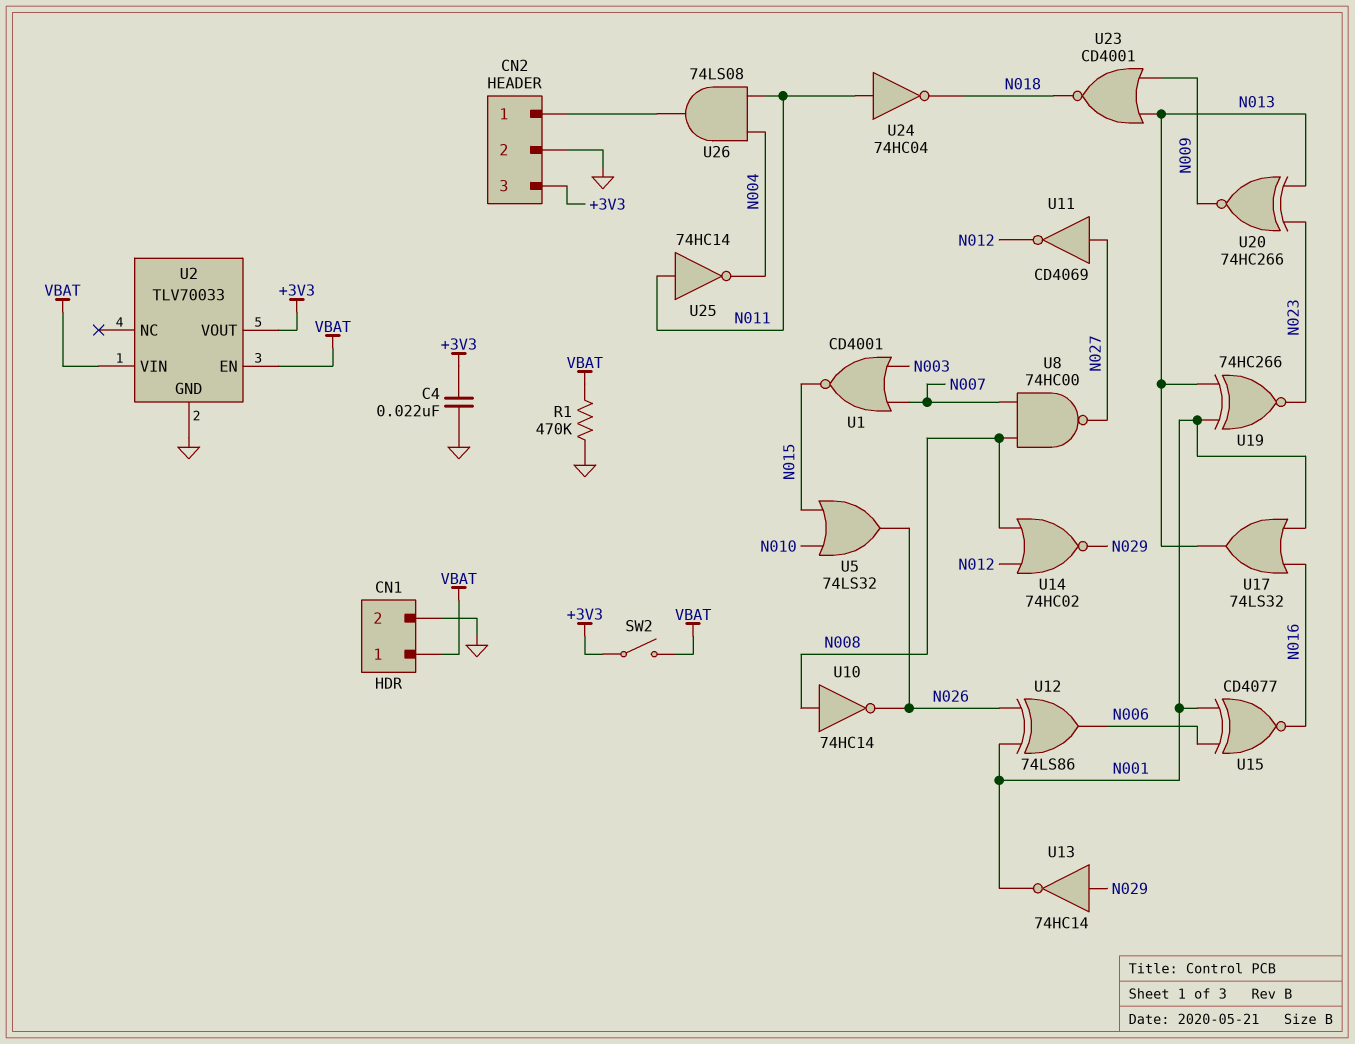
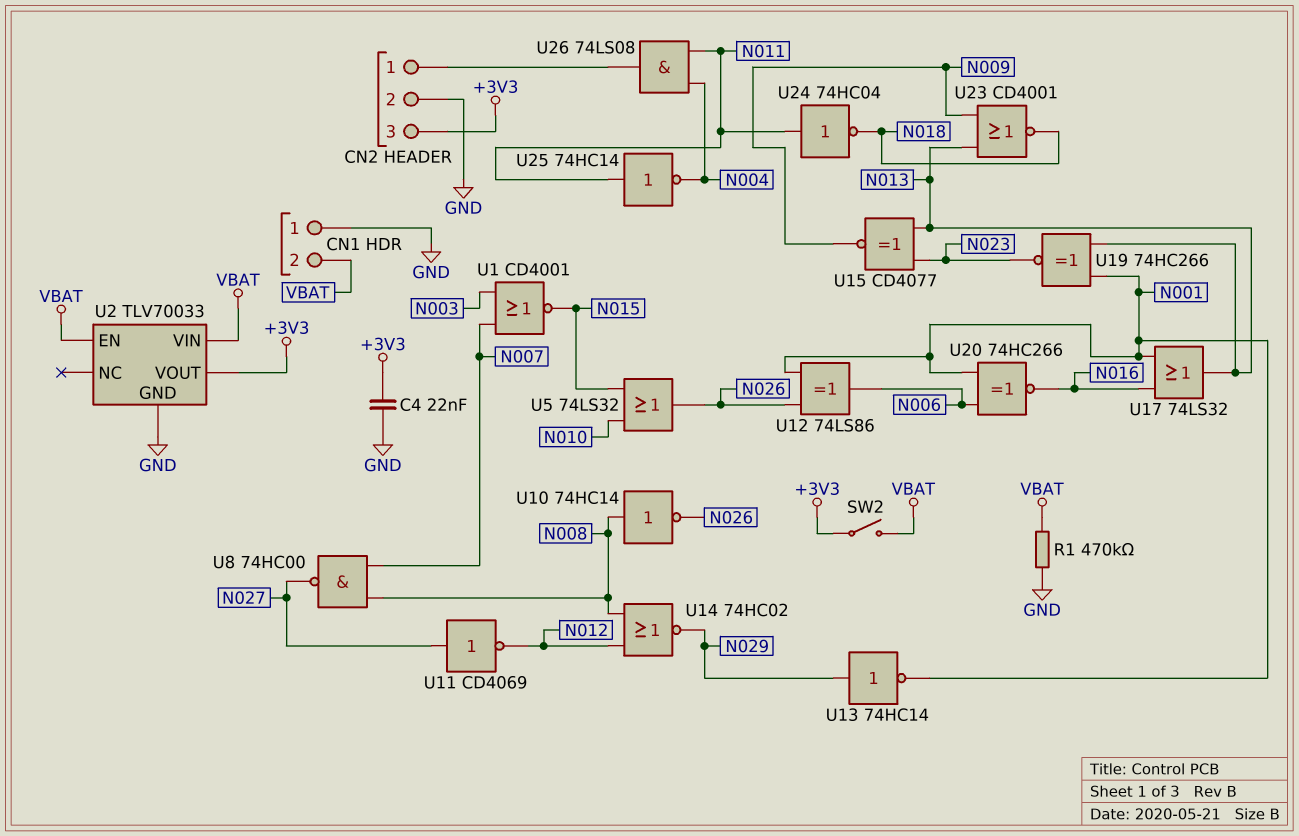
CN1 pin 1: VBAT -> GND
CN1 pin 2: GND -> VBAT
U15: XNOR CD4077 (in N001, in N006, out N016) -> XNOR CD4077 (in N013, in N023, out N009)
U20: XNOR 74HC266 (in N013, in N023, out N009) -> XNOR 74HC266 (in N001, in N006, out N016)

